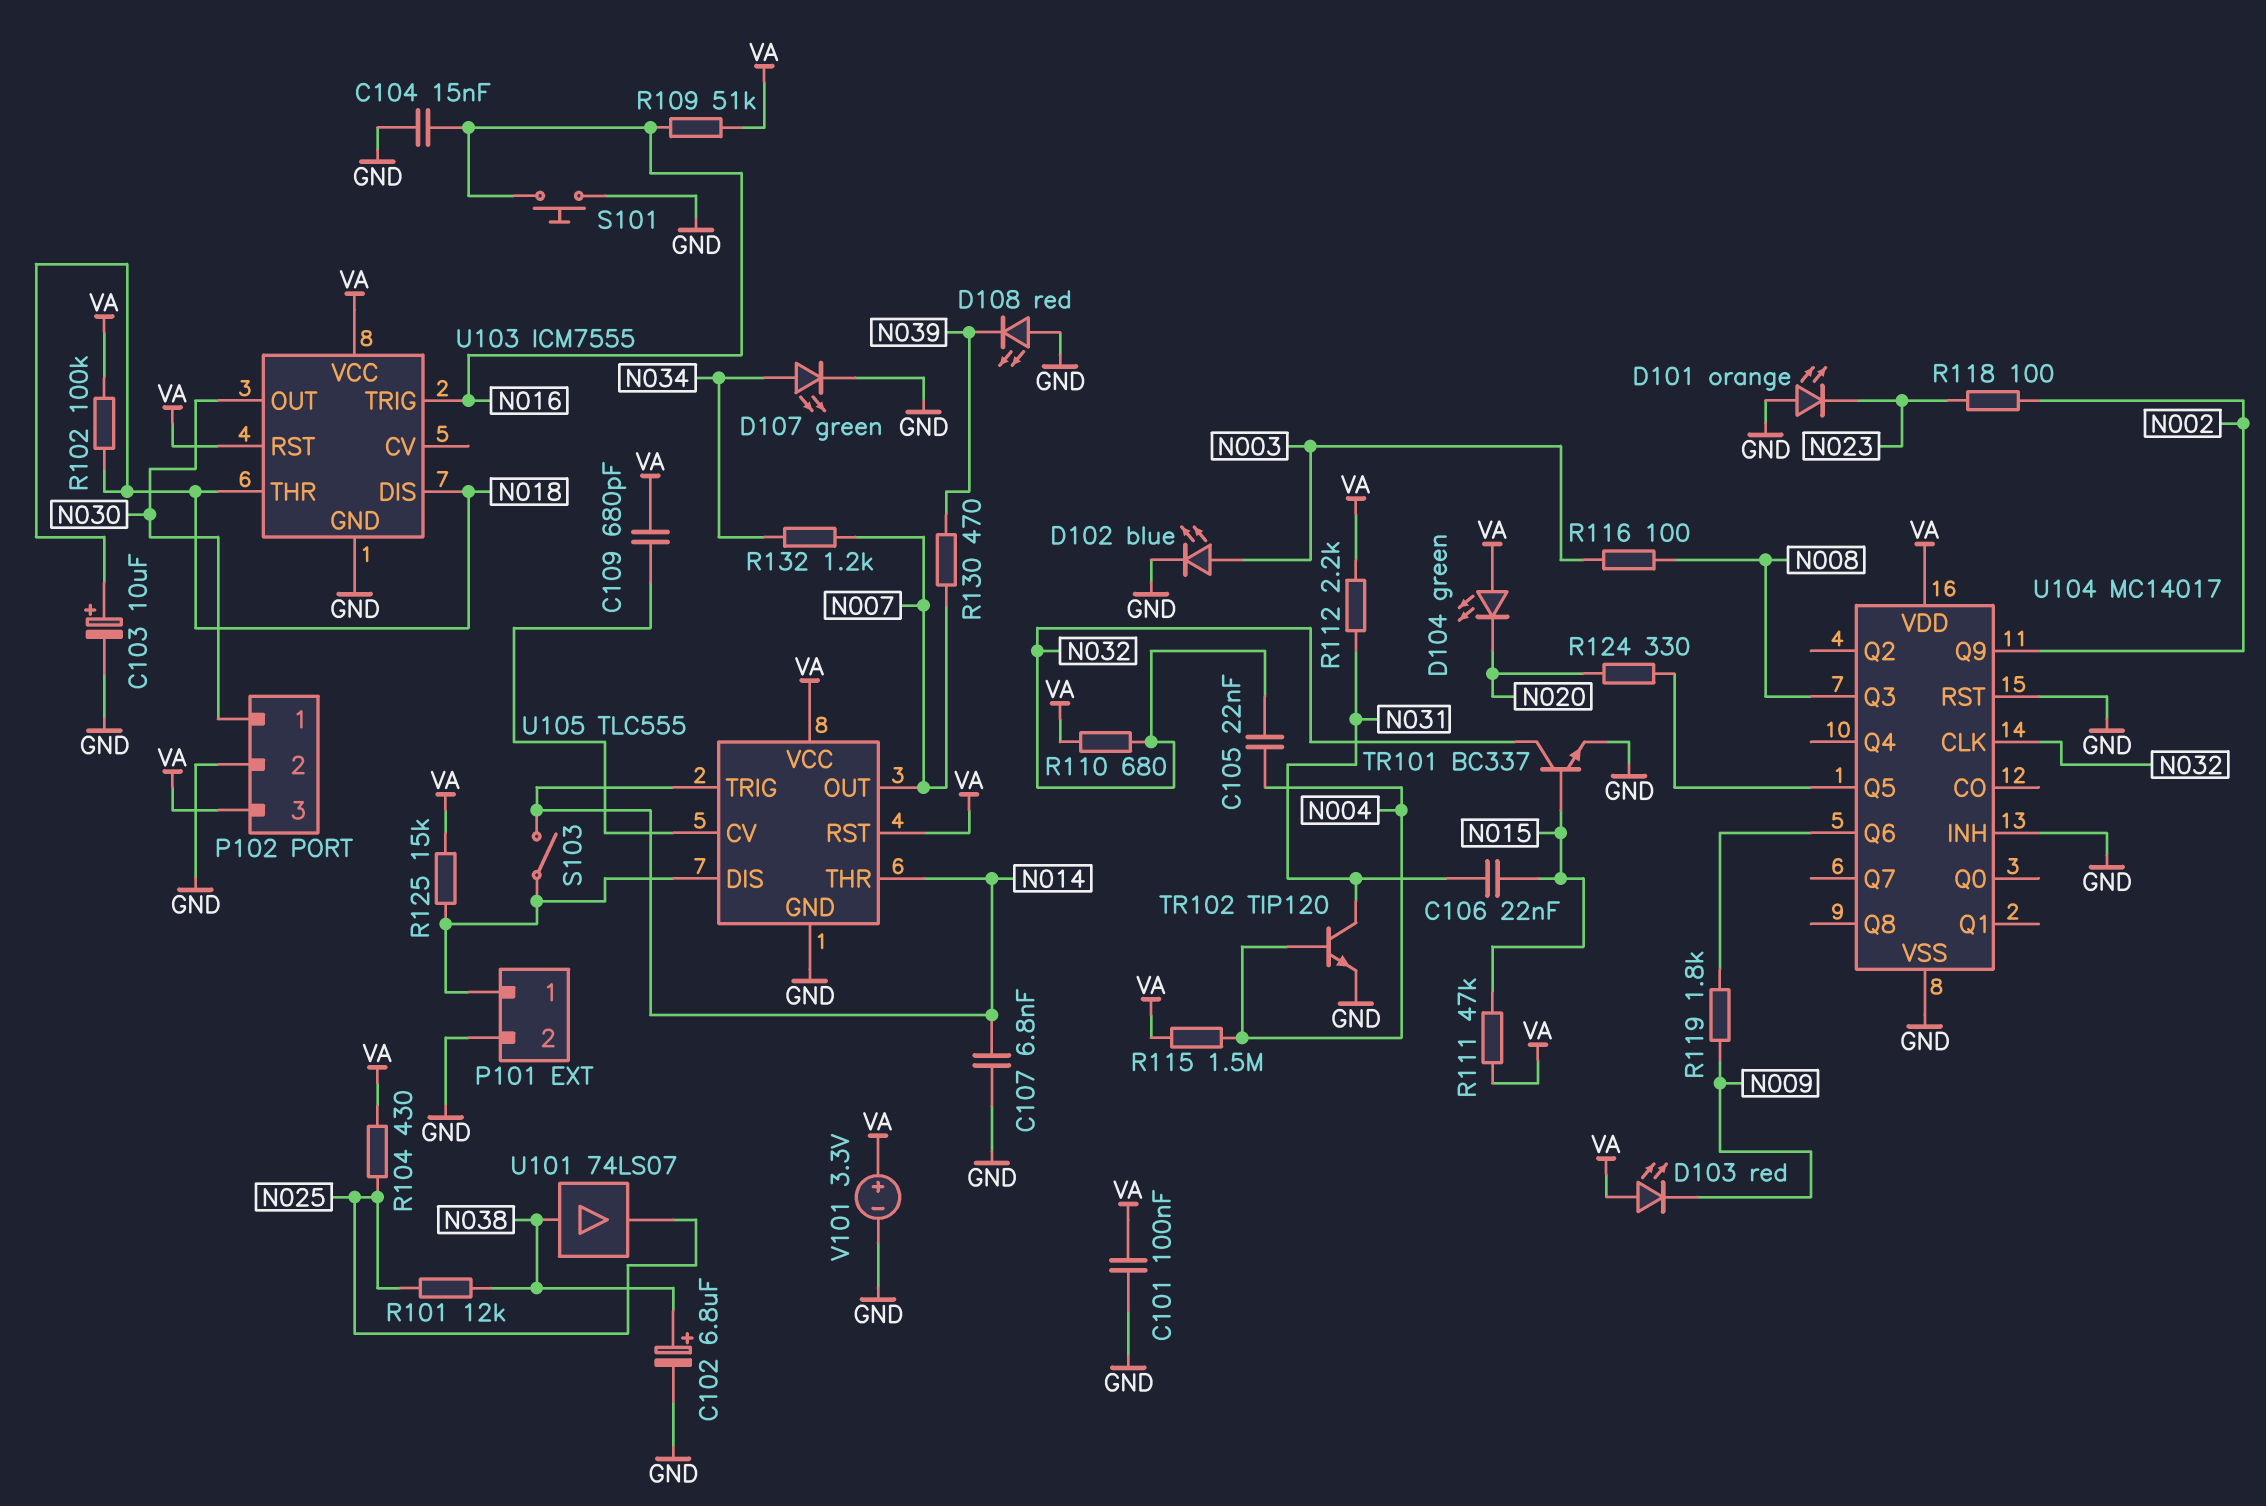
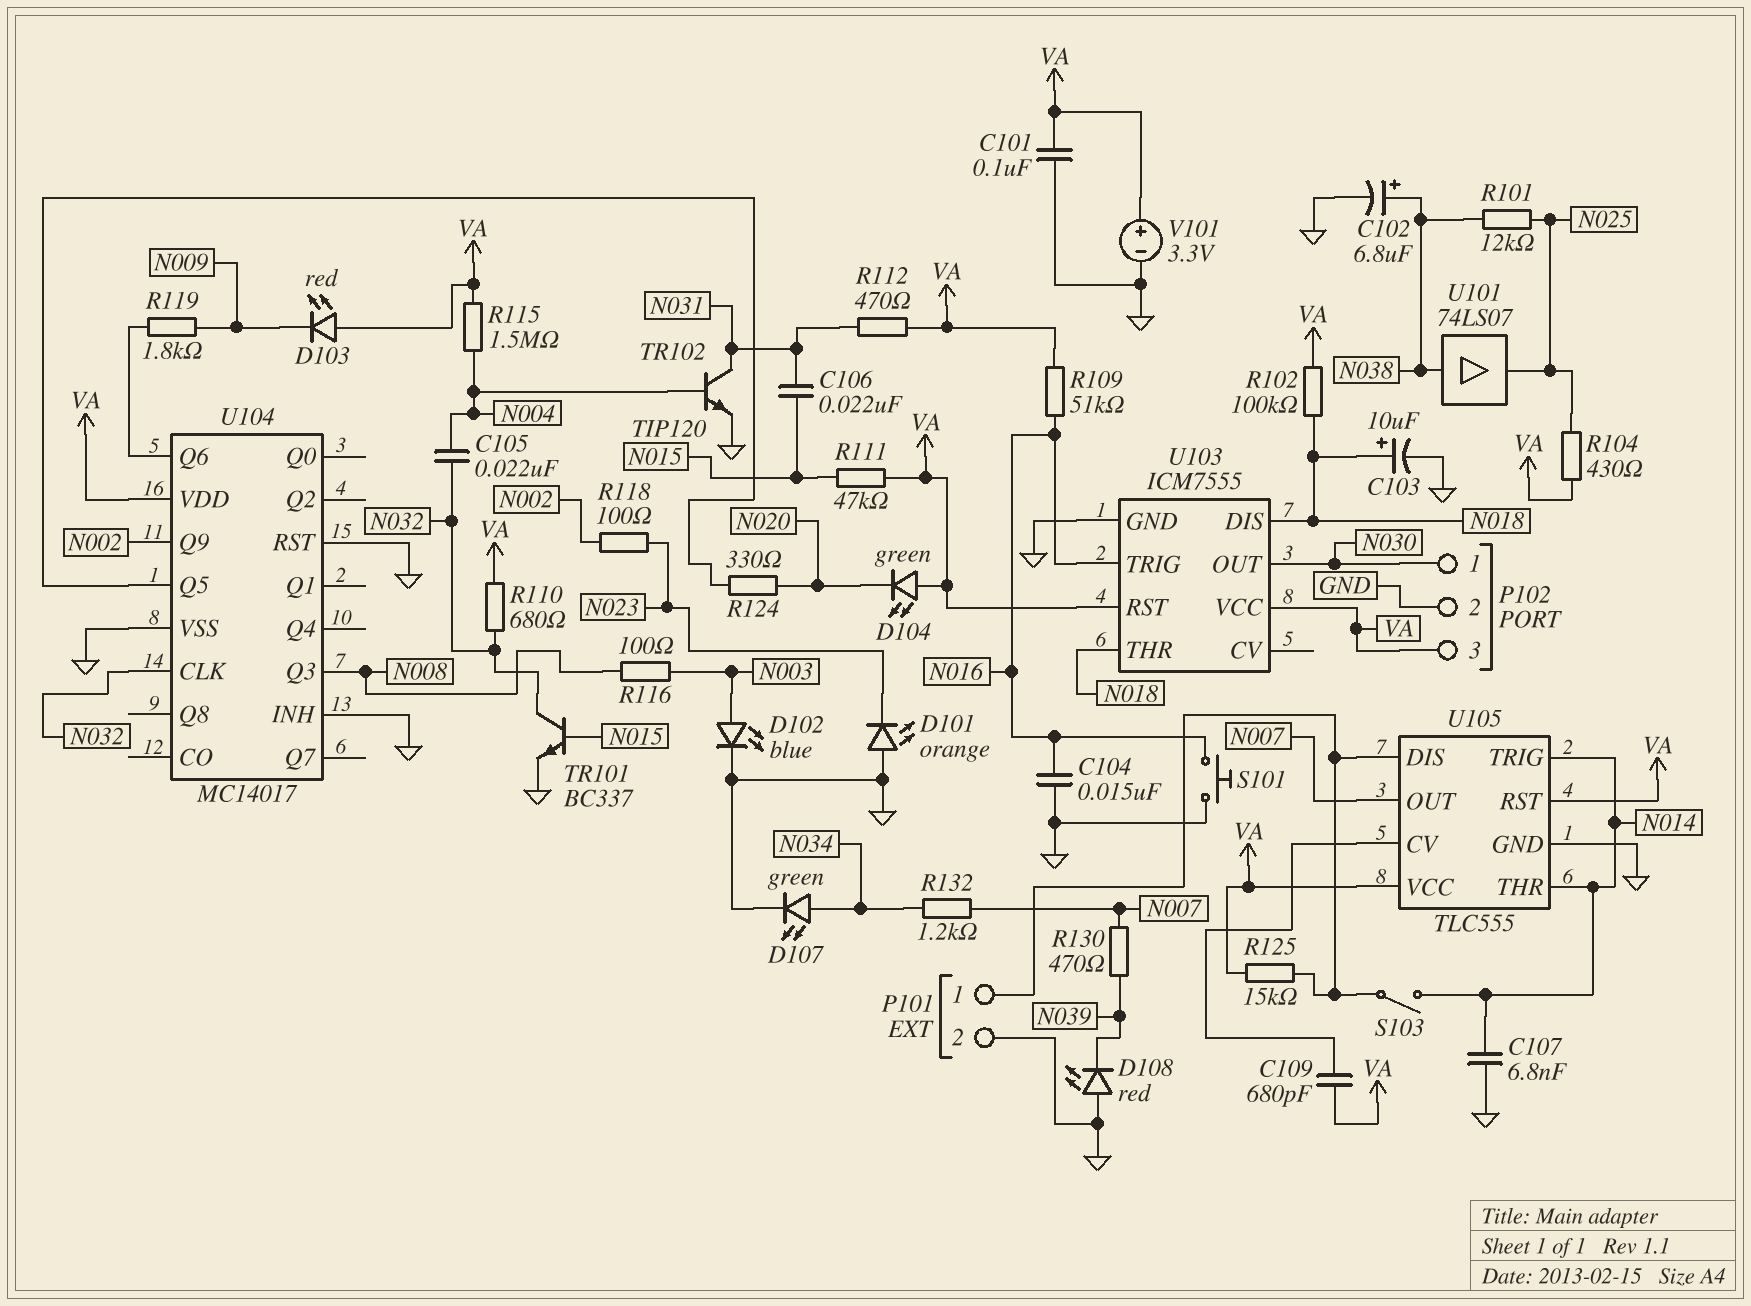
R112: 2.2k (N031, VA) -> 470 (N031, VA)

